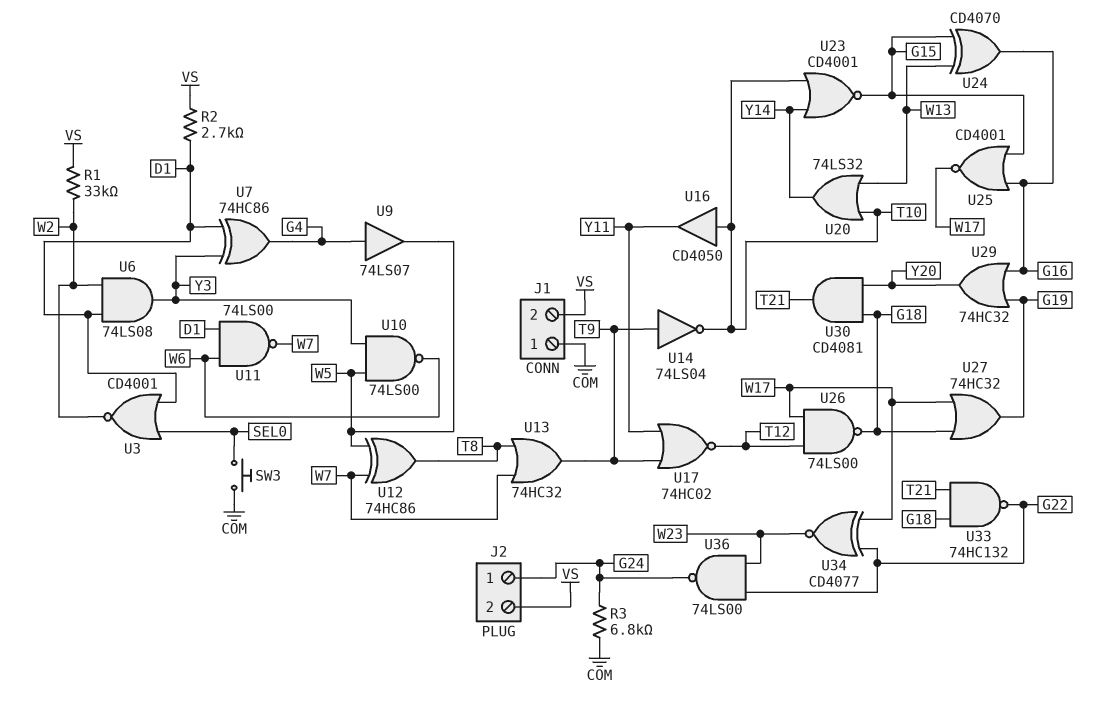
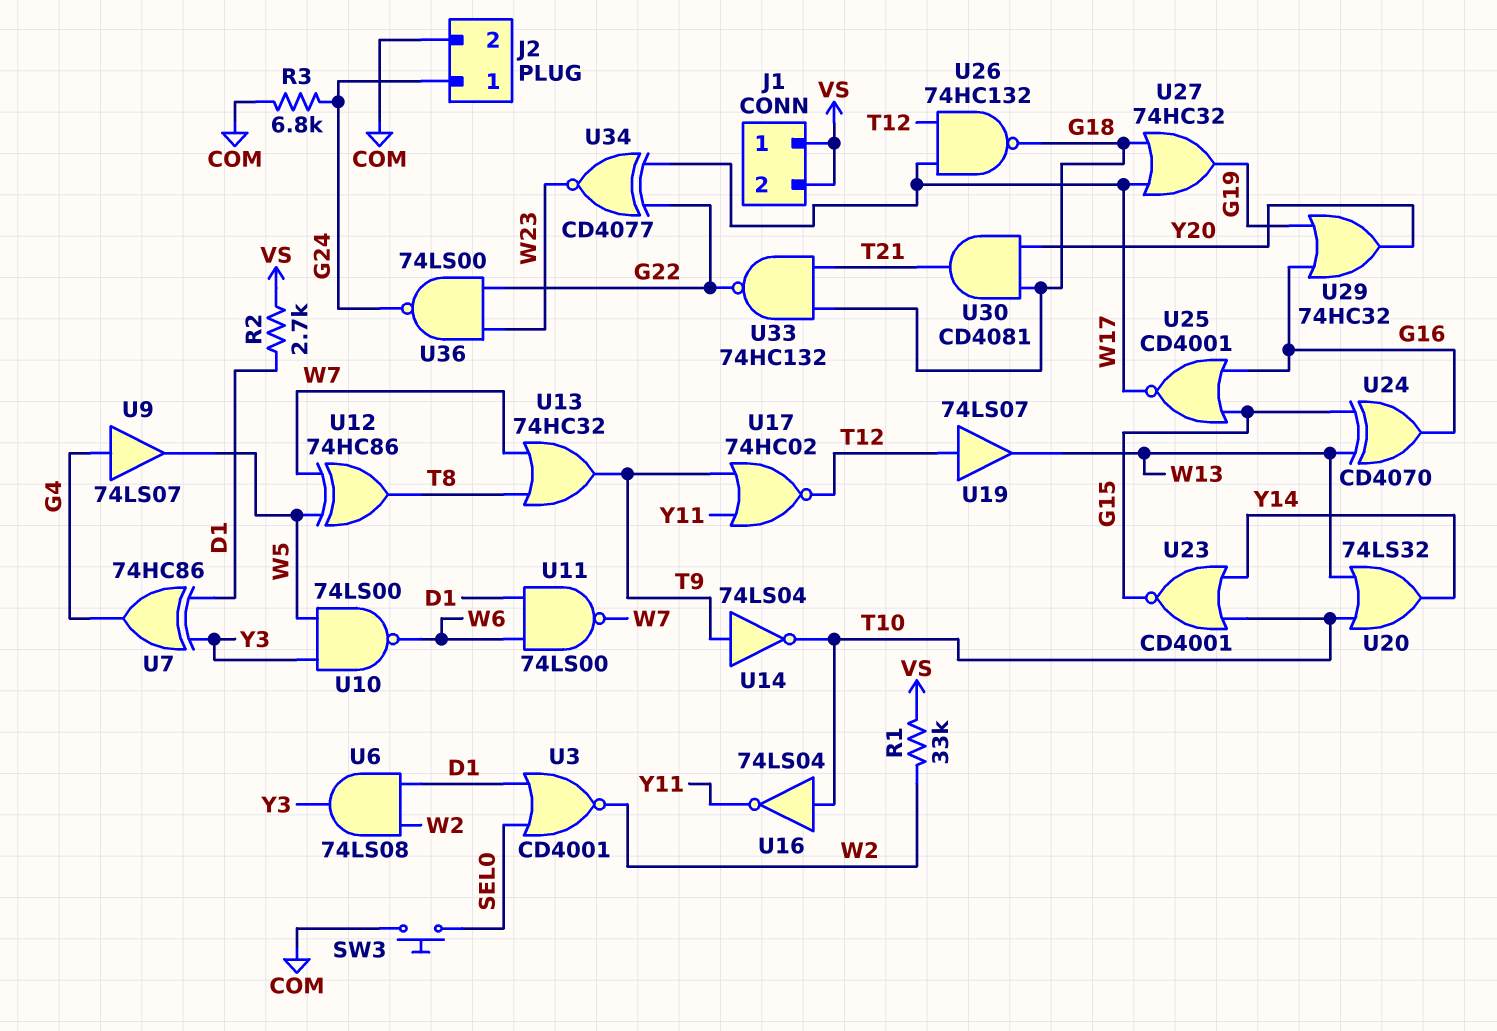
J1 pin 1: COM -> VS
J2 pin 2: VS -> COM
U16: buffer CD4050 (in T10, out Y11) -> NOT 74LS04 (in T10, out Y11)
U19: none -> buffer 74LS07 (in T12, out W13)
U26: NAND 74LS00 (in T12, in W17, out G18) -> NAND 74HC132 (in T12, in W17, out G18)

